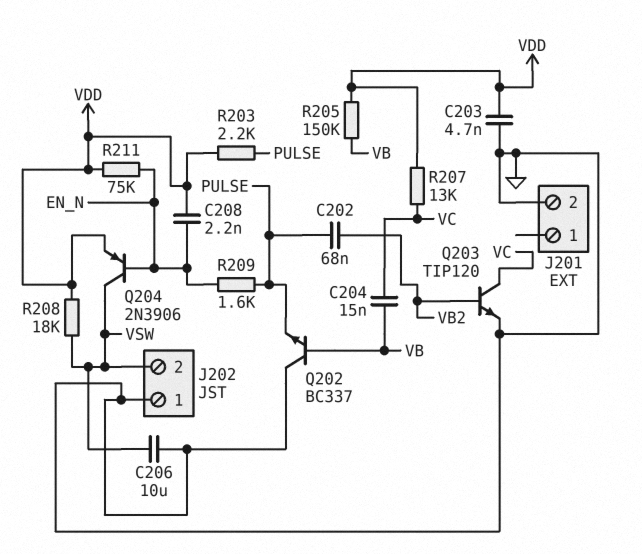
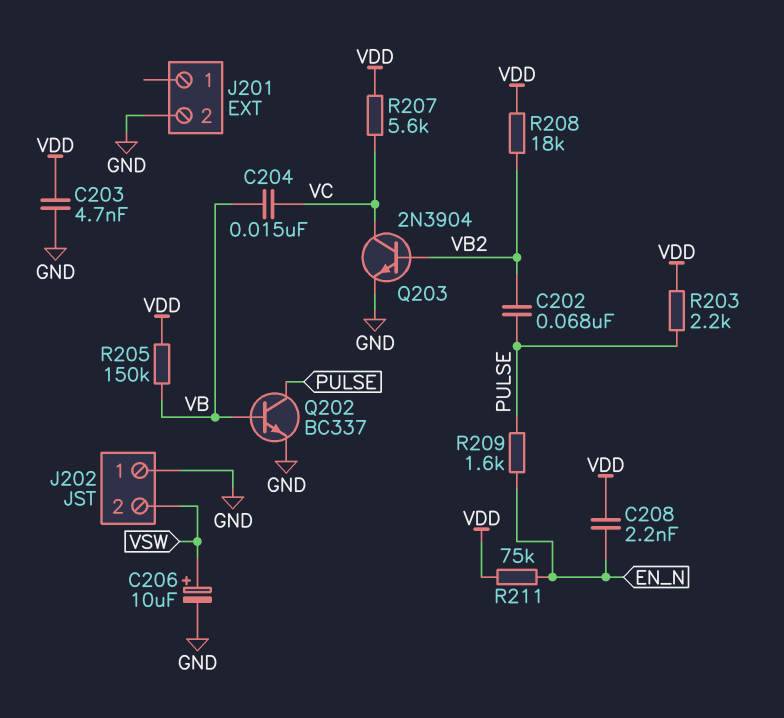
C206: 10uF (GND, VSW) -> 10uF (plus VSW, minus GND)
Q202: NPN BC337 (B VB, C GND, E PULSE) -> NPN BC337 (B VB, C PULSE, E GND)
Q203: NPN TIP120 (B VB2, C VC, E GND) -> NPN 2N3904 (B VB2, C VC, E GND)
Q204: PNP 2N3906 (B EN_N, C VSW, E VDD) -> none
R207: 13k (VC, VDD) -> 5.6k (VC, VDD)
R208: 18k (VDD, VSW) -> 18k (VB2, VDD)

